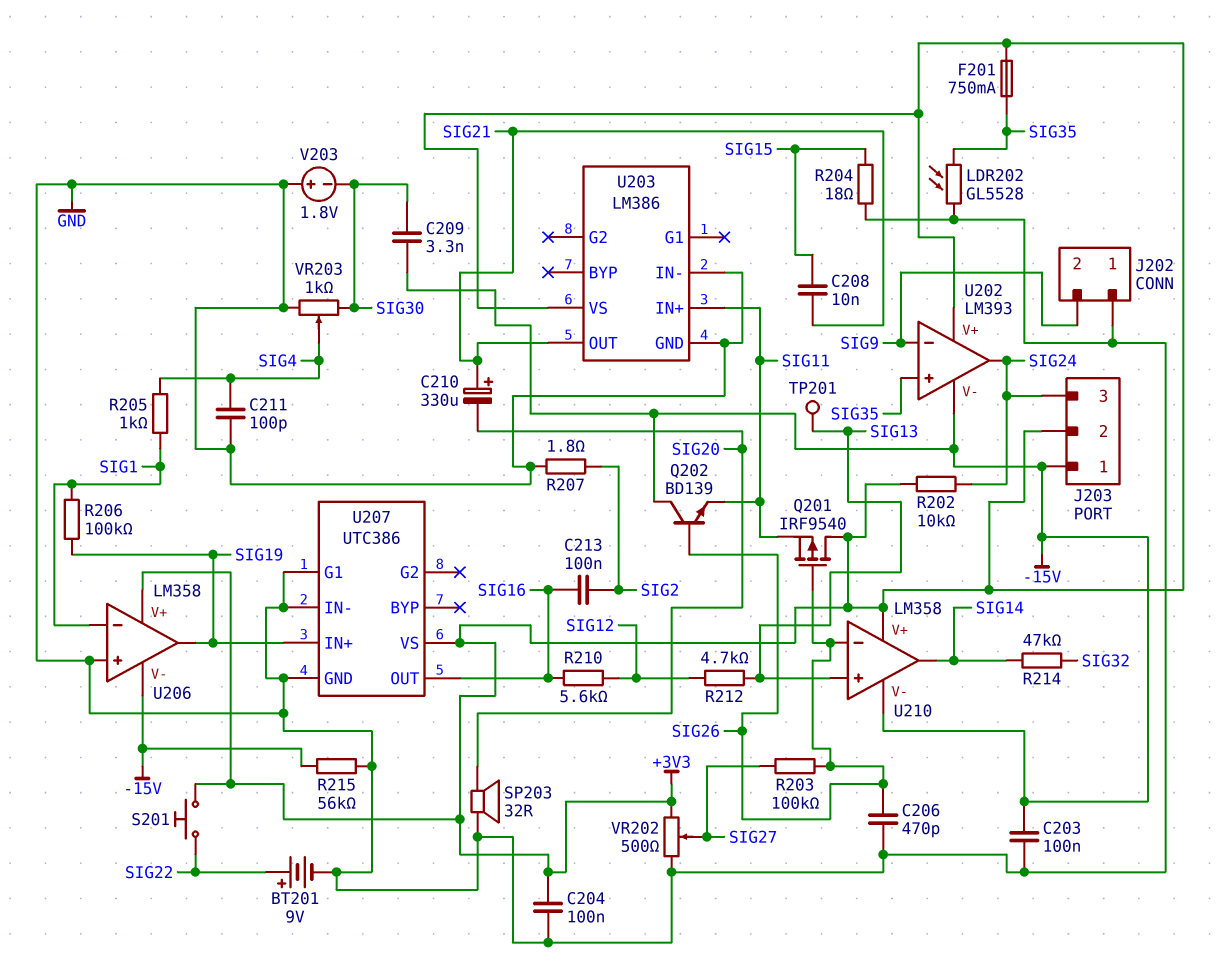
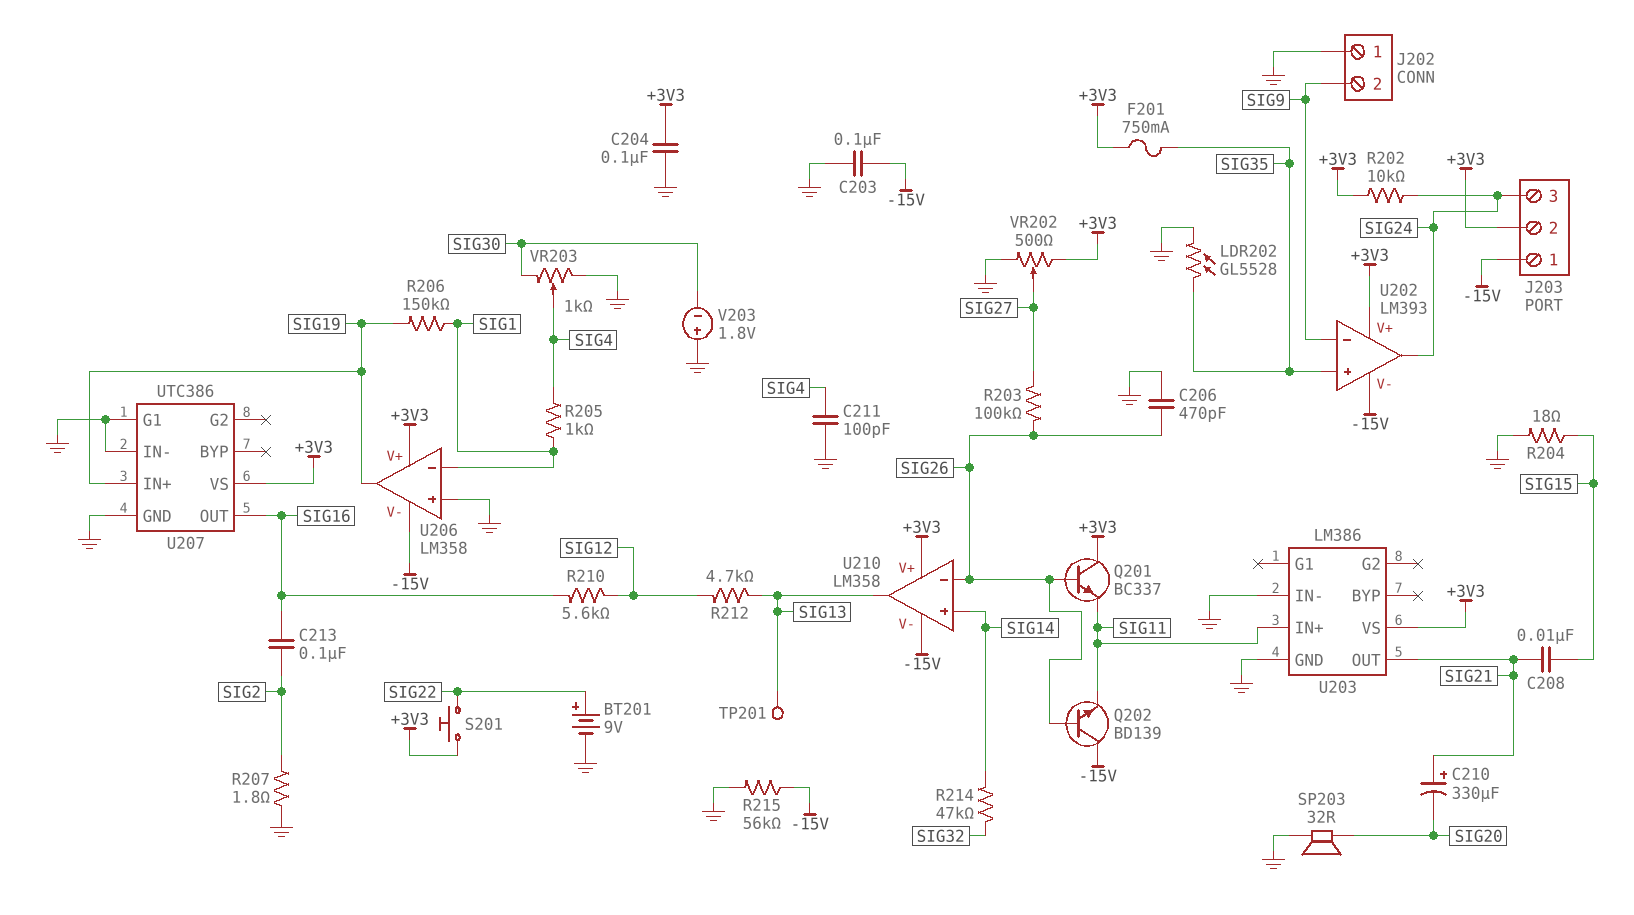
C209: 3.3nF (-15V, SIG30) -> none
Q201: PMOS IRF9540 (G SIG26, D +3V3, S SIG11) -> NPN BC337 (B SIG26, C +3V3, E SIG11)
R206: 100k (SIG1, SIG19) -> 150k (SIG1, SIG19)
U210 pin in+: SIG13 -> SIG14
U210 pin out: SIG14 -> SIG13

